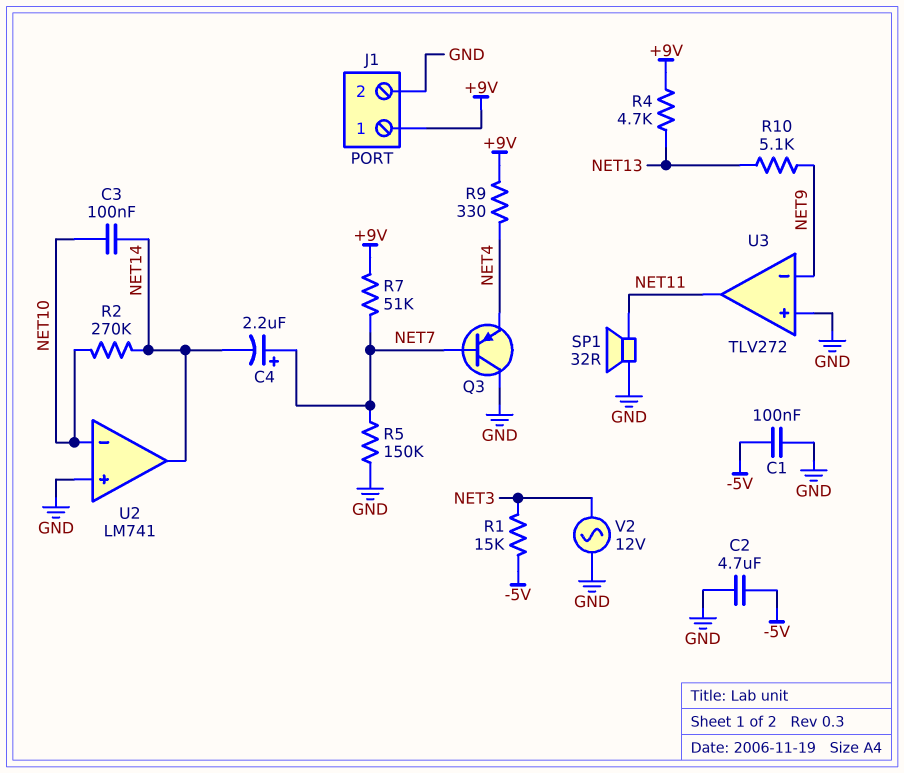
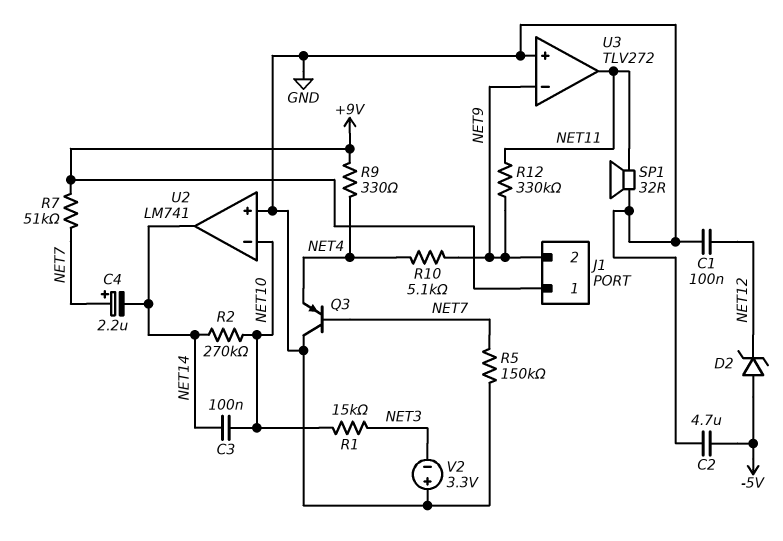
C1: 100nF (-5V, GND) -> 100nF (GND, NET12)
D2: none -> zener (A -5V, K NET12)
J1 pin 2: GND -> NET9
R1: 15k (-5V, NET3) -> 15k (NET3, NET10)
R4: 4.7k (+9V, NET13) -> none
R10: 5.1k (NET9, NET13) -> 5.1k (NET4, NET9)
R12: none -> 330k (NET9, NET11)
V2: AC 12V (GND, NET3) -> 3.3V (plus GND, minus NET3)

